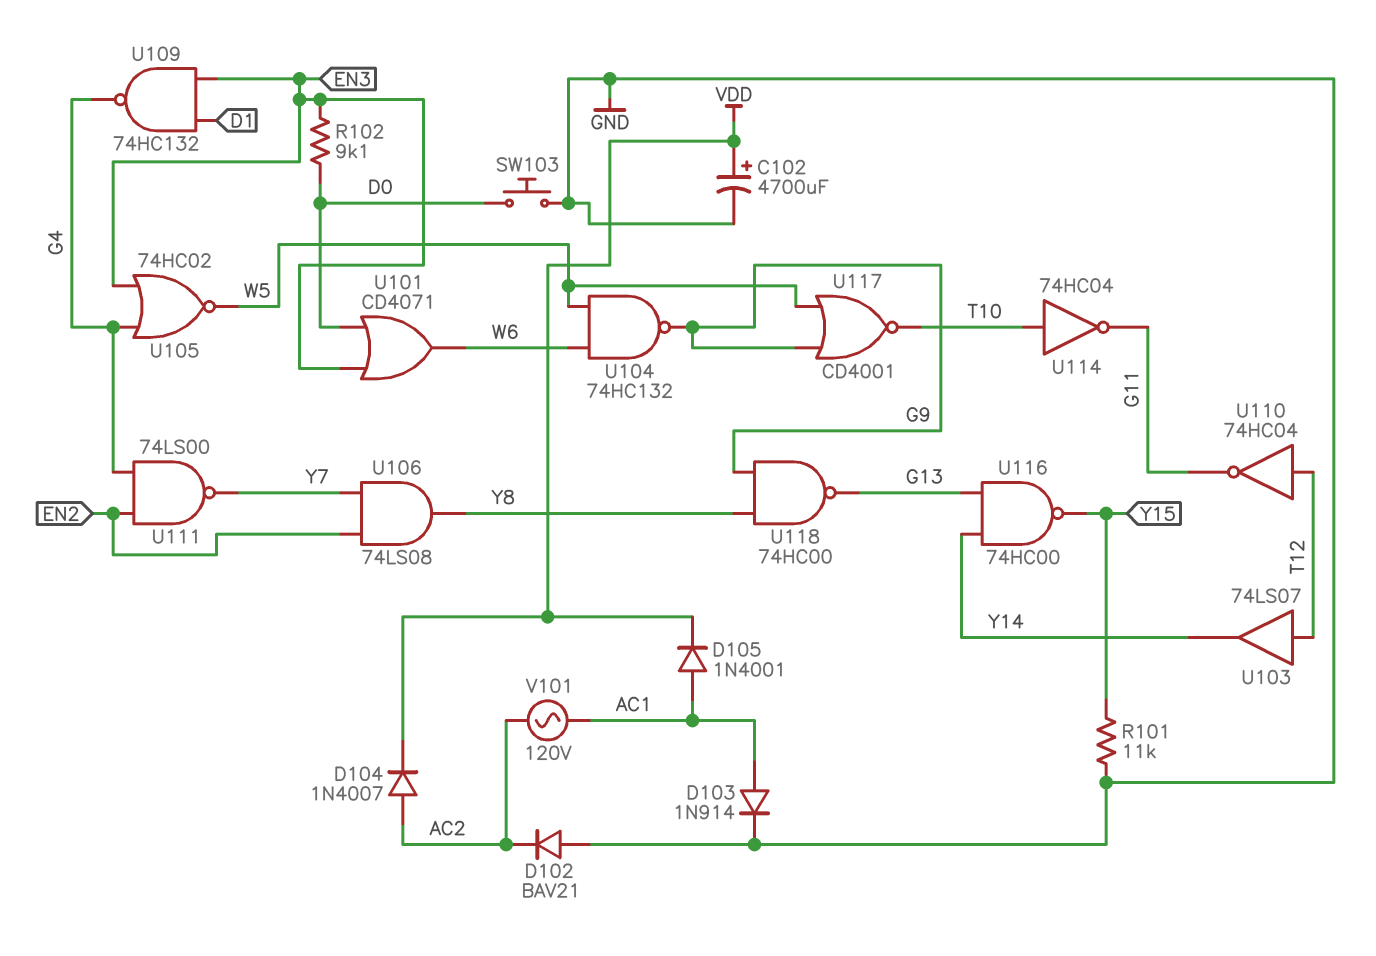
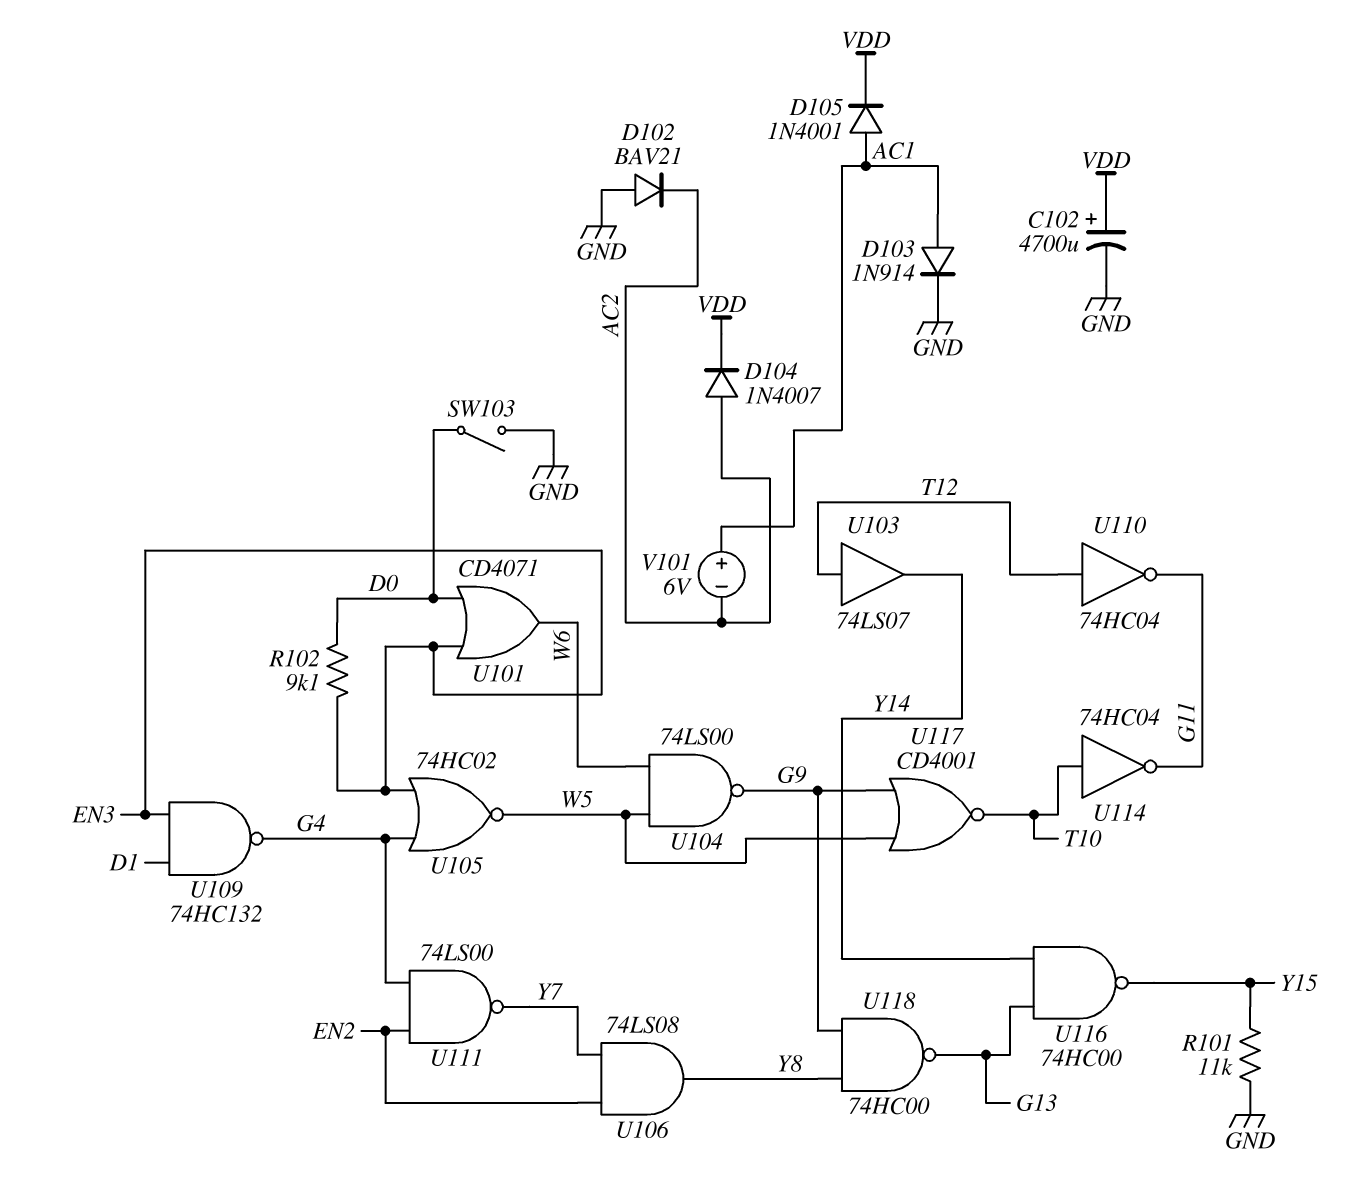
SW103: button (D0, GND) -> switch (D0, GND)
U104: NAND 74HC132 (in W5, in W6, out G9) -> NAND 74LS00 (in W5, in W6, out G9)
V101: AC 120V (AC1, AC2) -> 6V (plus AC1, minus AC2)

